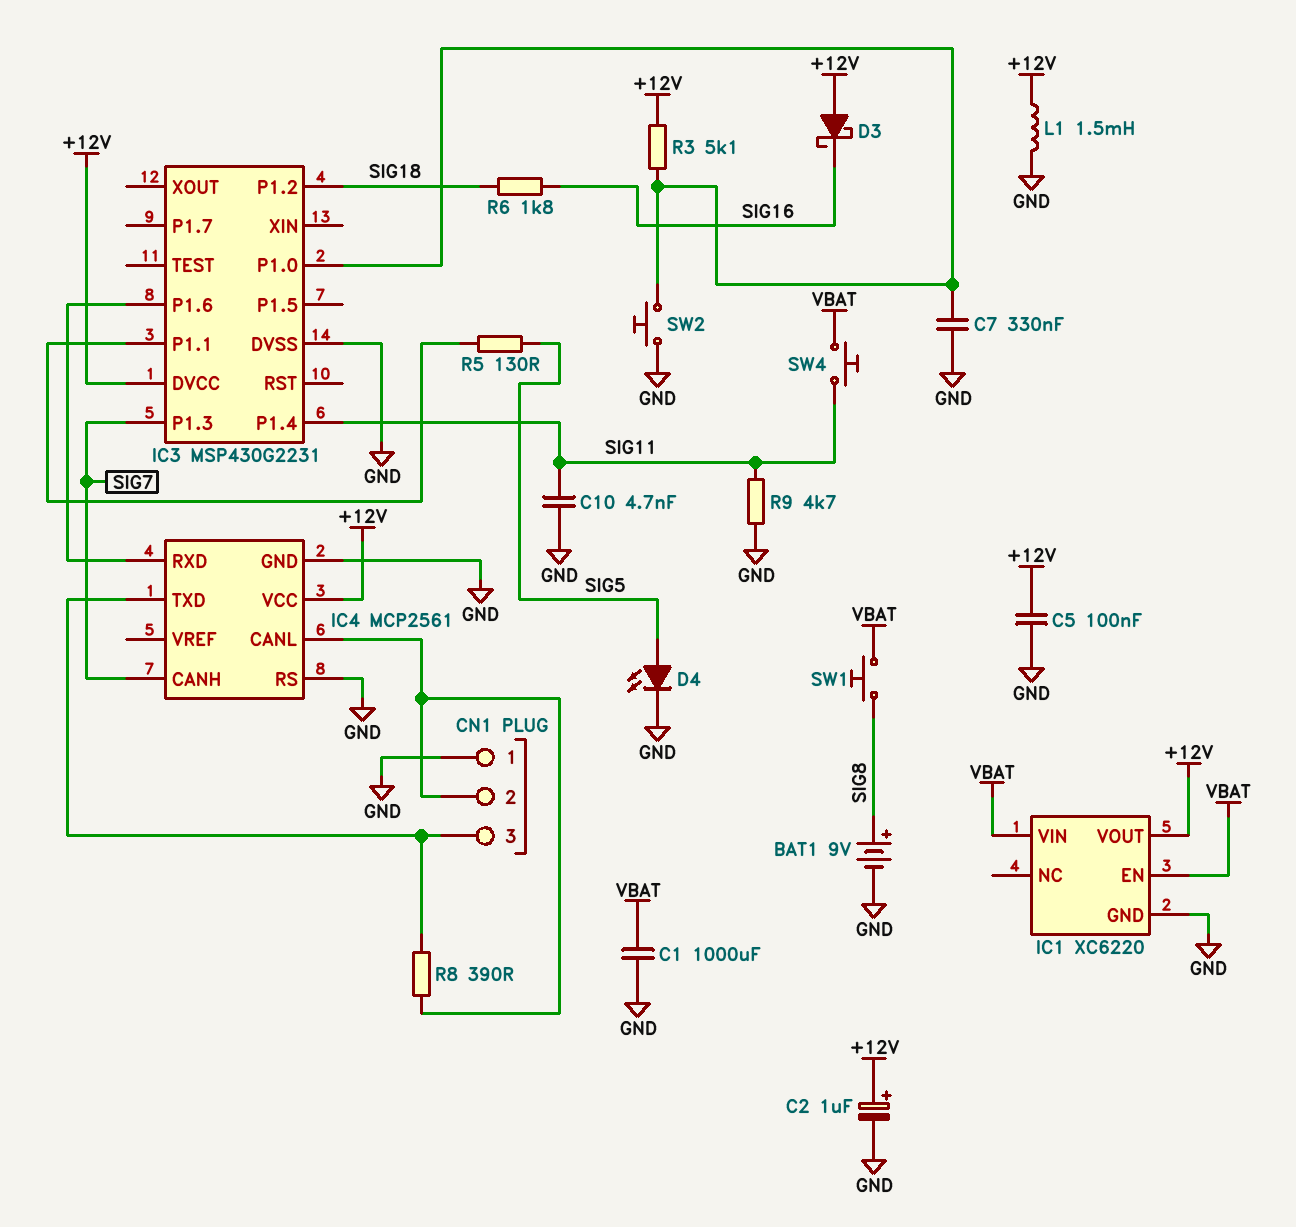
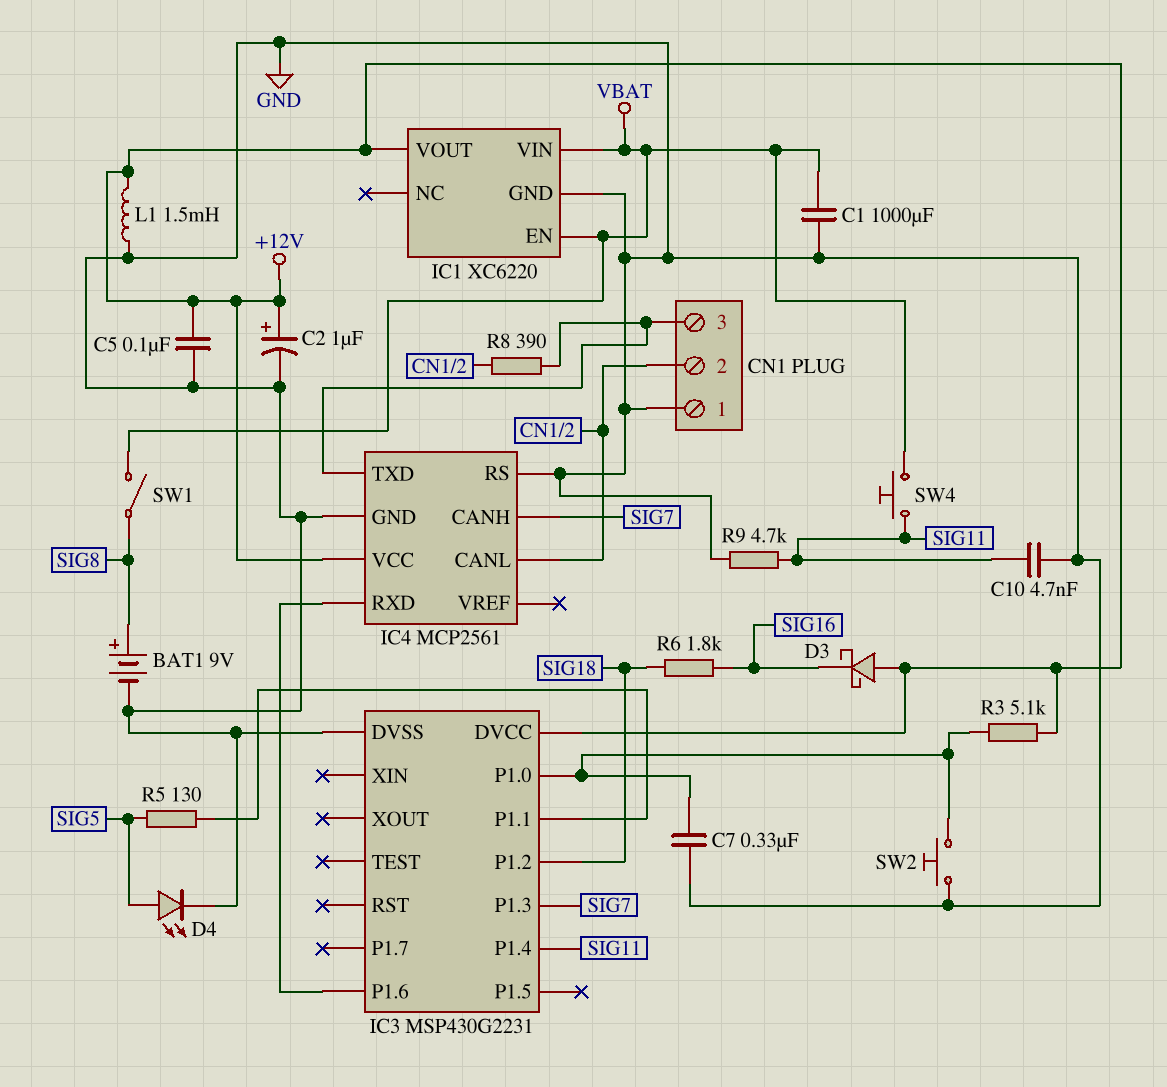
SW1: button (SIG8, VBAT) -> switch (SIG8, VBAT)

